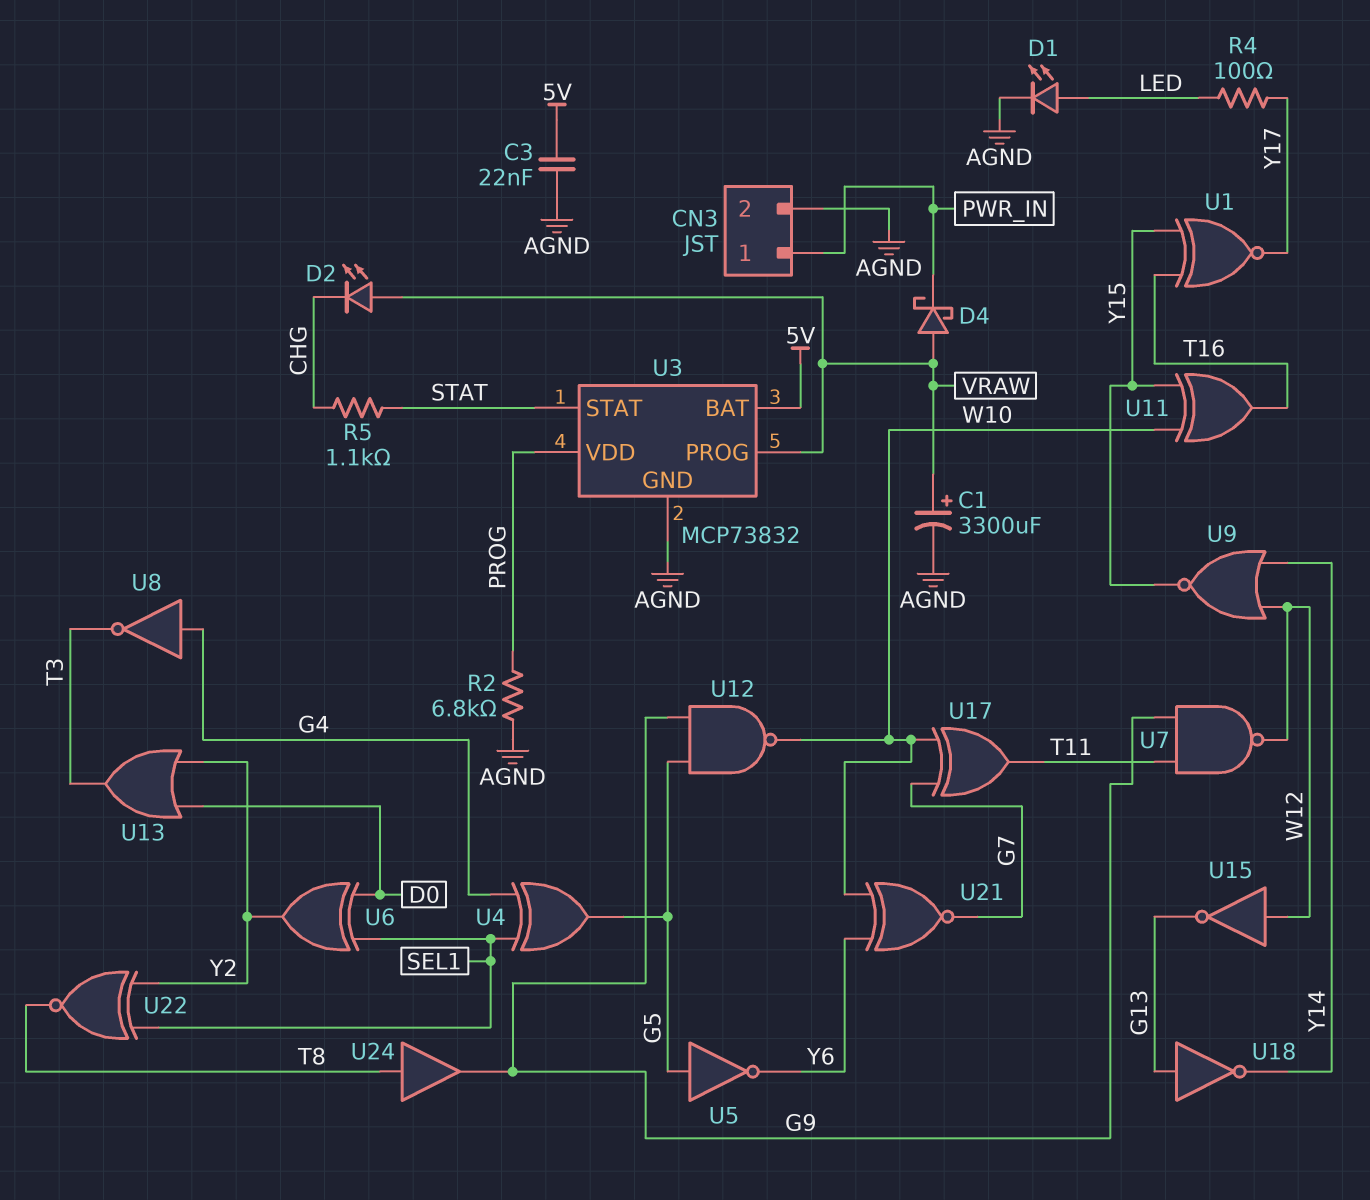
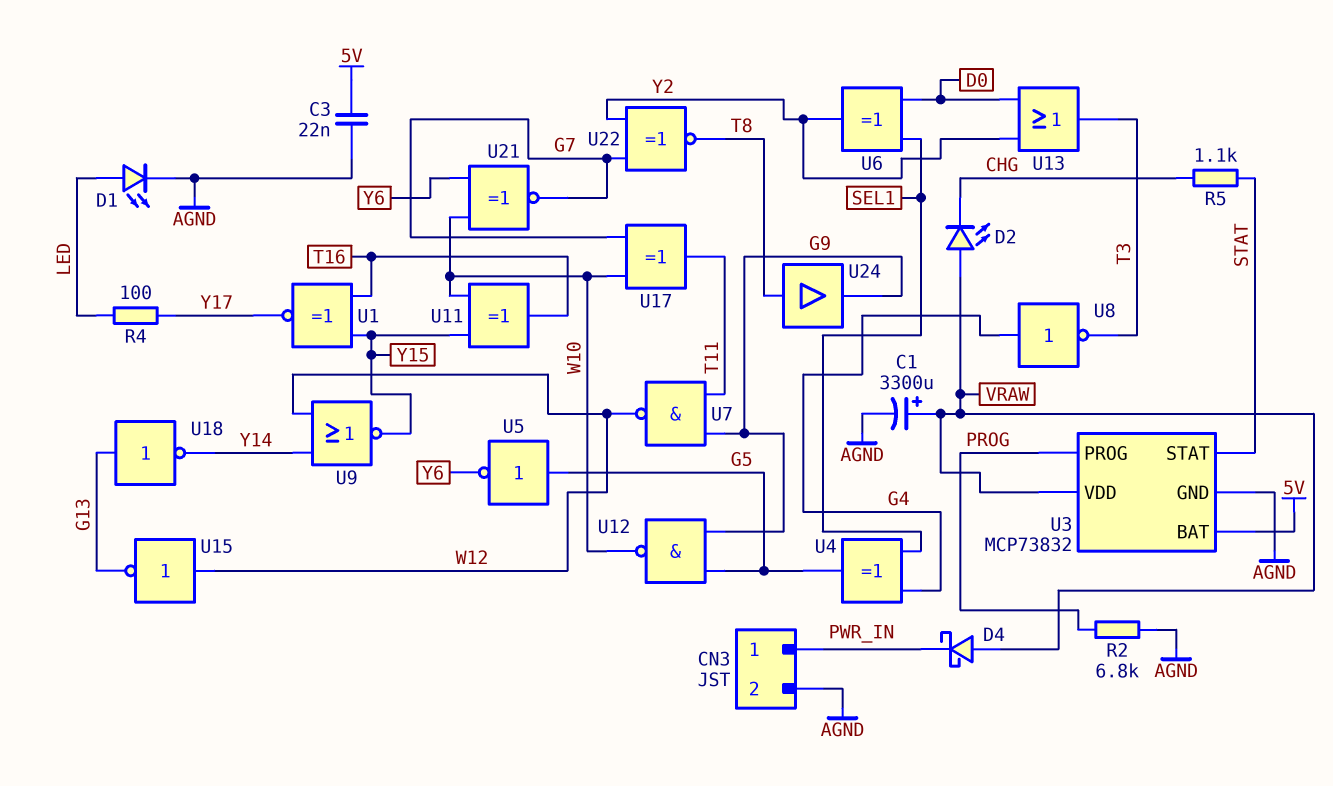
U3 pin PROG: VRAW -> PROG
U3 pin VDD: PROG -> VRAW
U22: XNOR (in SEL1, in Y2, out T8) -> XNOR (in G7, in Y2, out T8)

